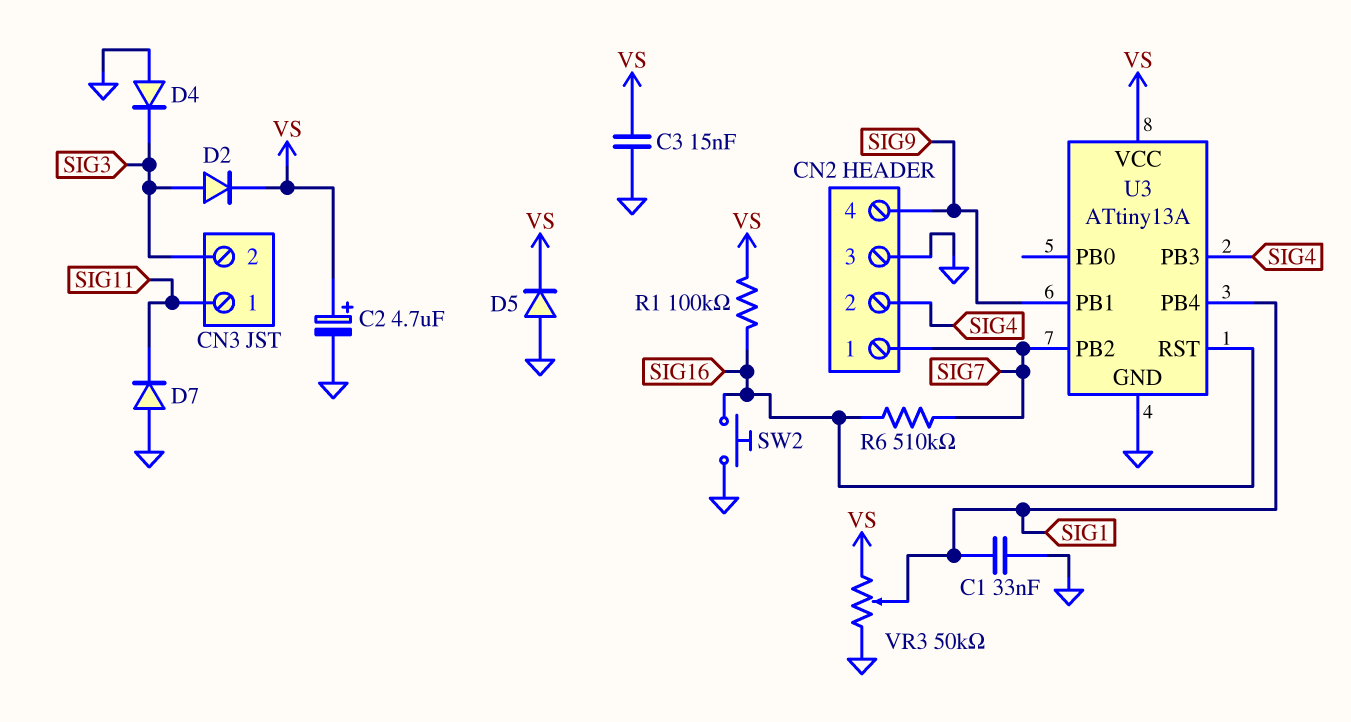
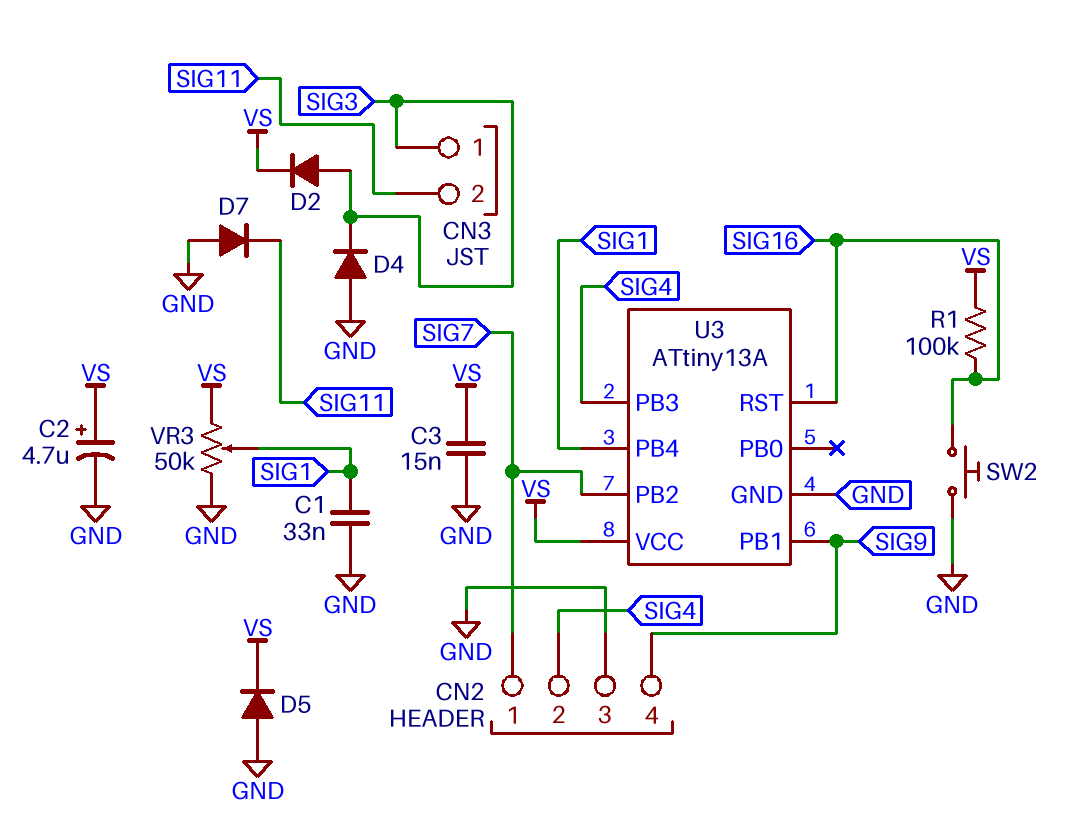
CN3 pin 1: SIG11 -> SIG3
CN3 pin 2: SIG3 -> SIG11
R6: 510k (SIG7, SIG16) -> none

